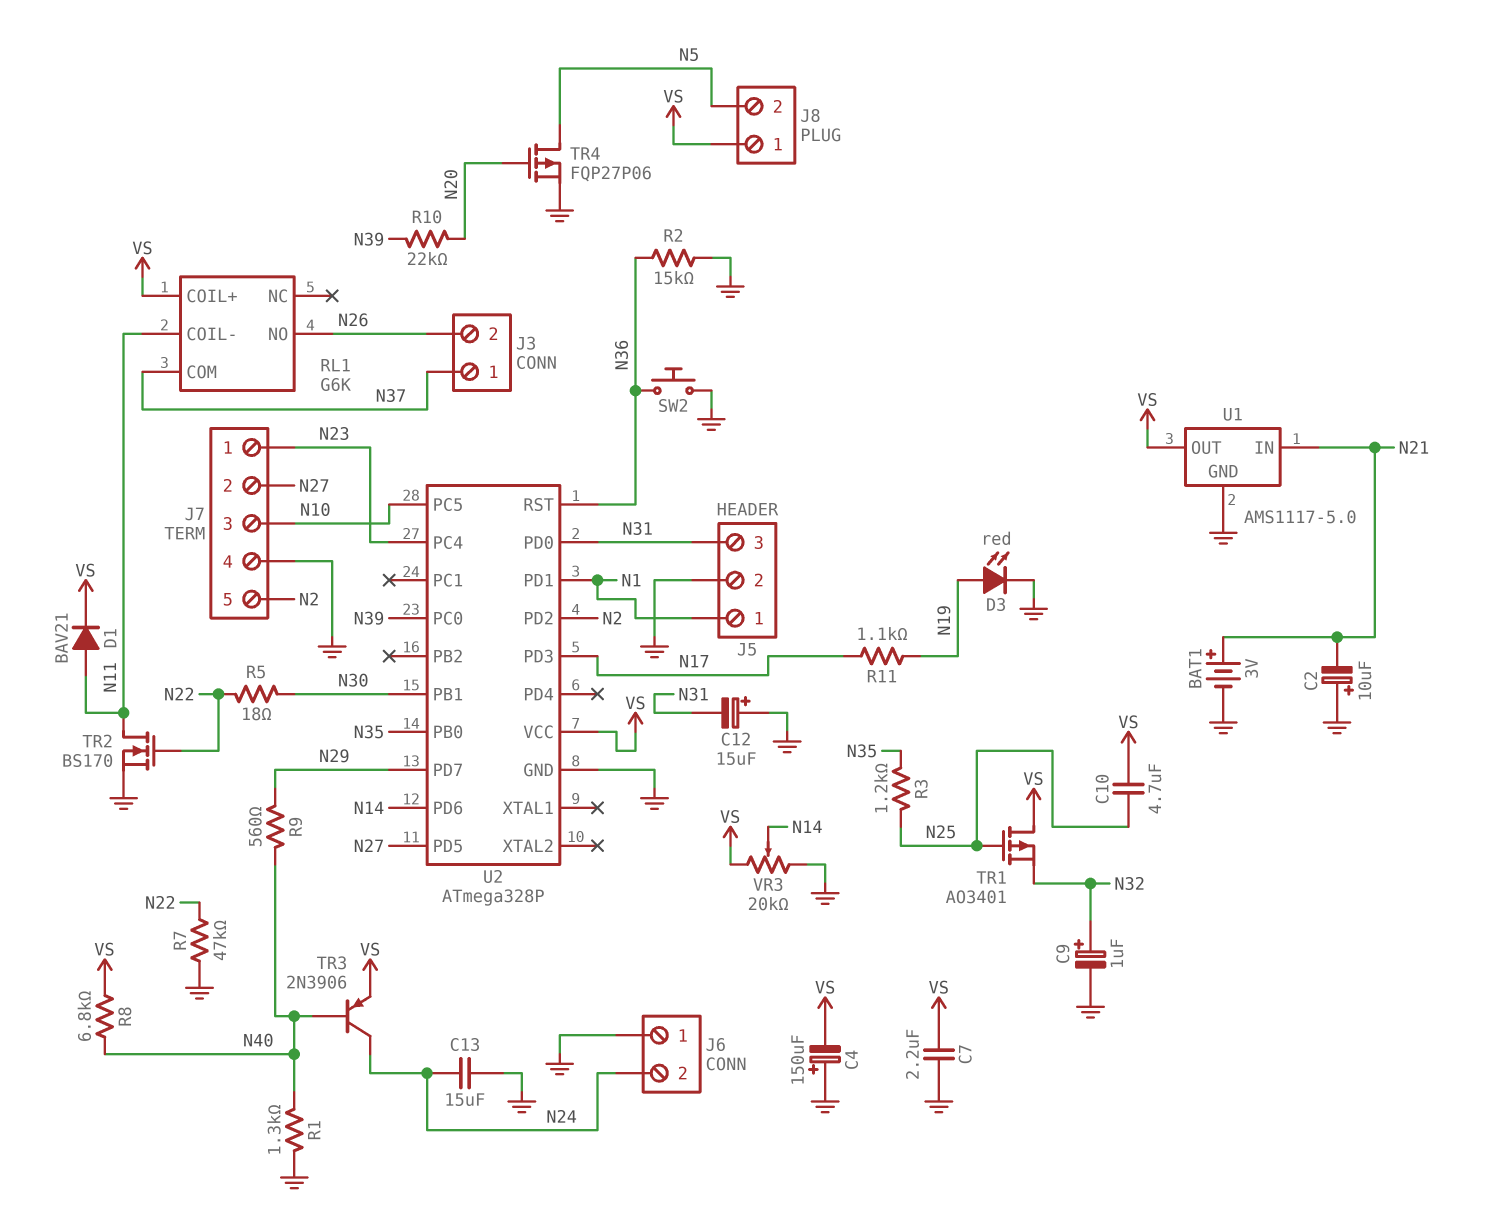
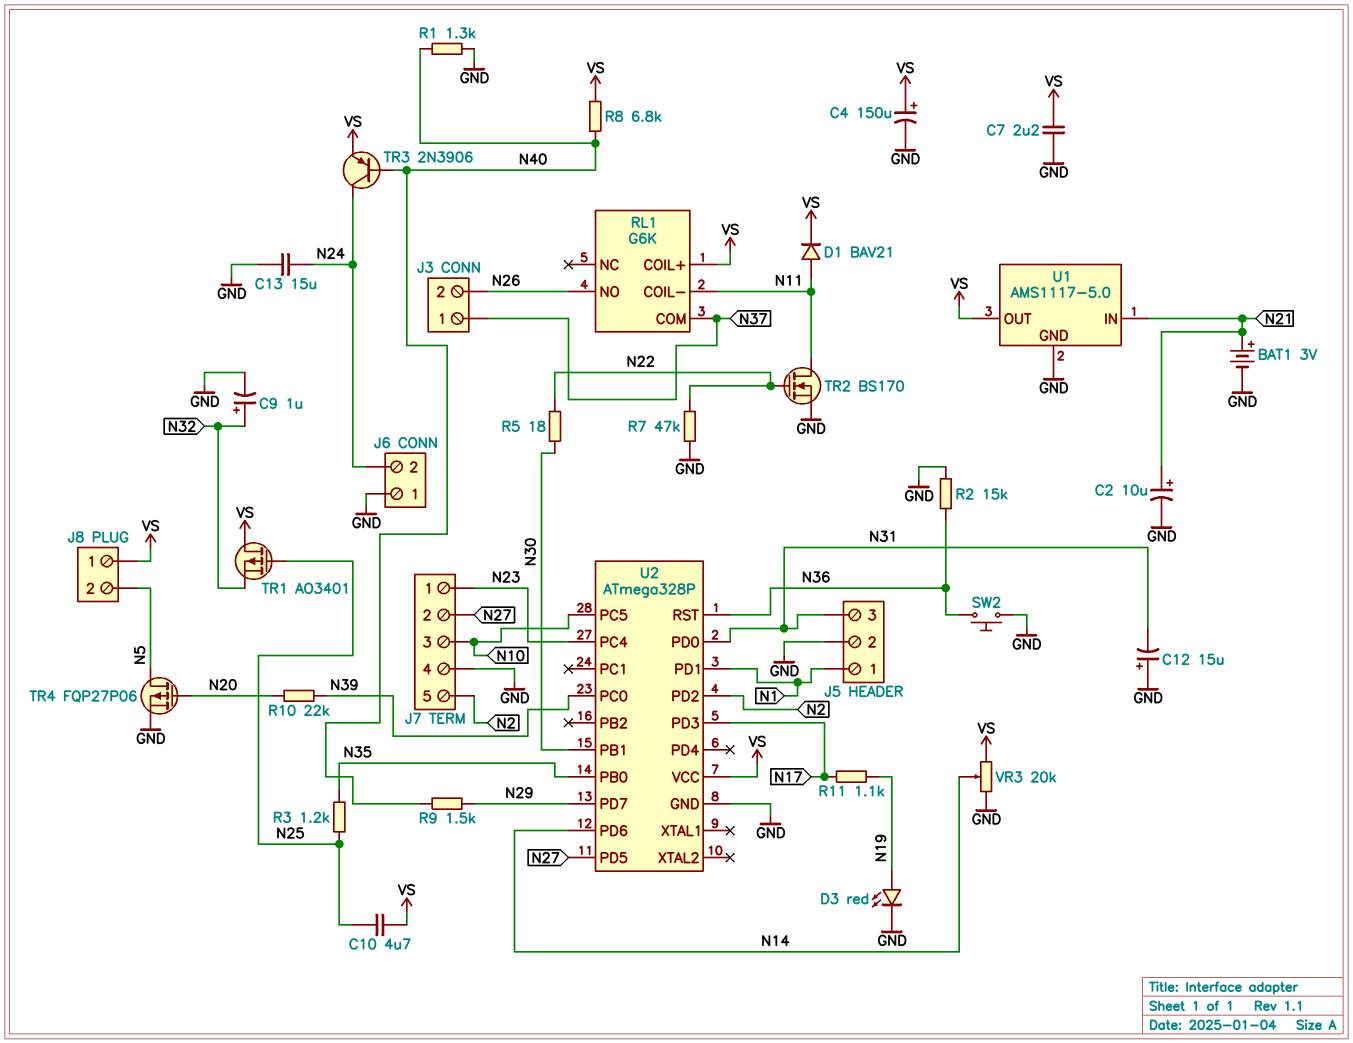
C2: 10uF (plus GND, minus N21) -> 10uF (plus N21, minus GND)
C4: 150uF (plus GND, minus VS) -> 150uF (plus VS, minus GND)
R9: 560 (N29, N40) -> 1.5k (N29, N40)

